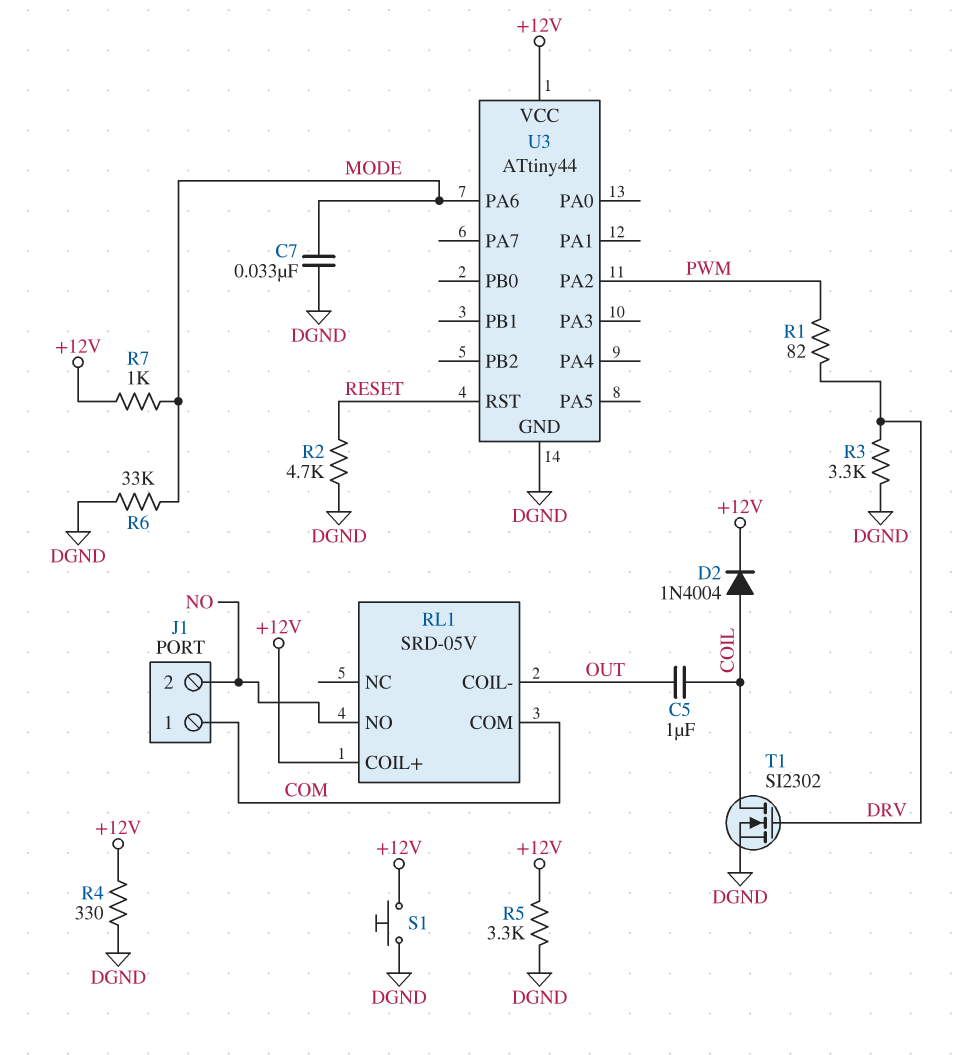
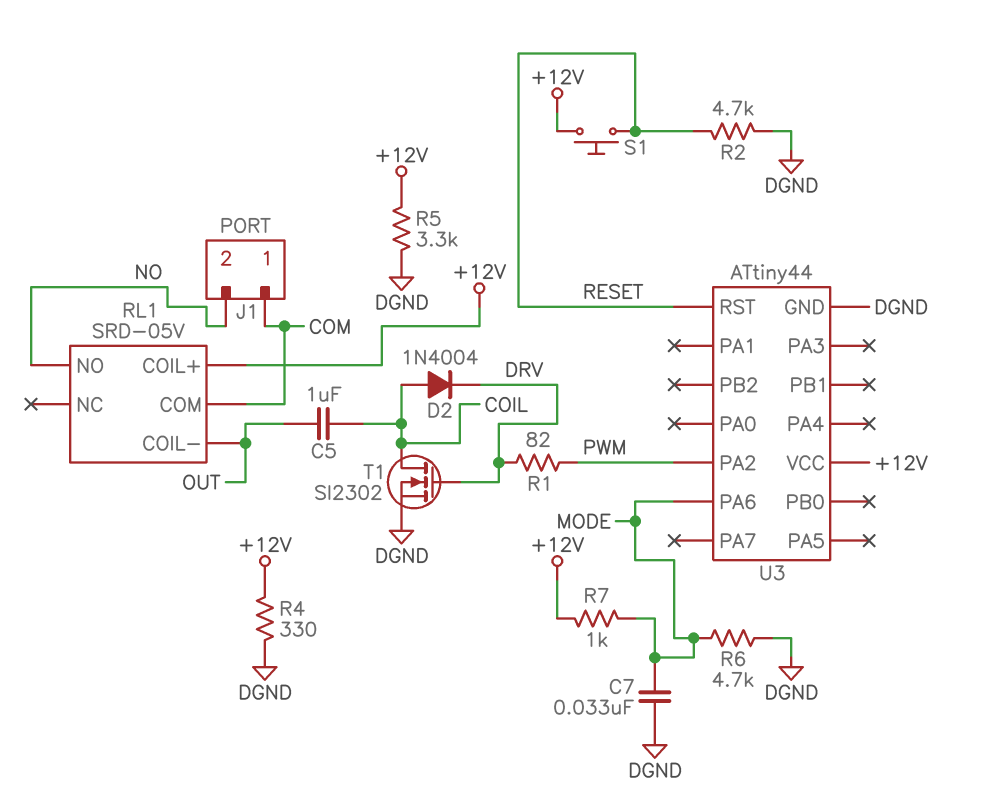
D2: diode 1N4004 (A COIL, K +12V) -> diode 1N4004 (A COIL, K DRV)
R3: 3.3k (DGND, DRV) -> none
R6: 33k (DGND, MODE) -> 4.7k (DGND, MODE)
S1: button (+12V, DGND) -> button (+12V, RESET)

